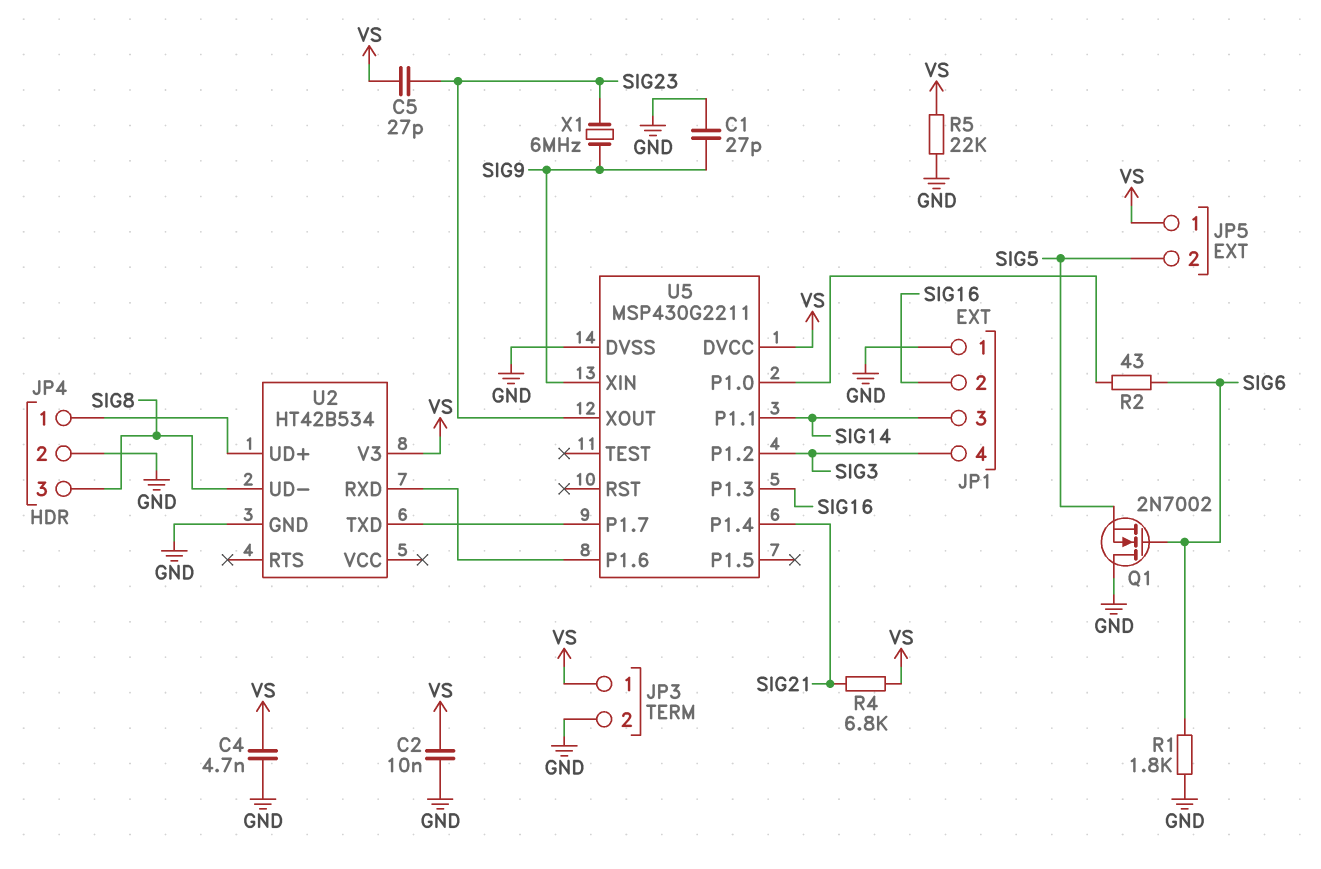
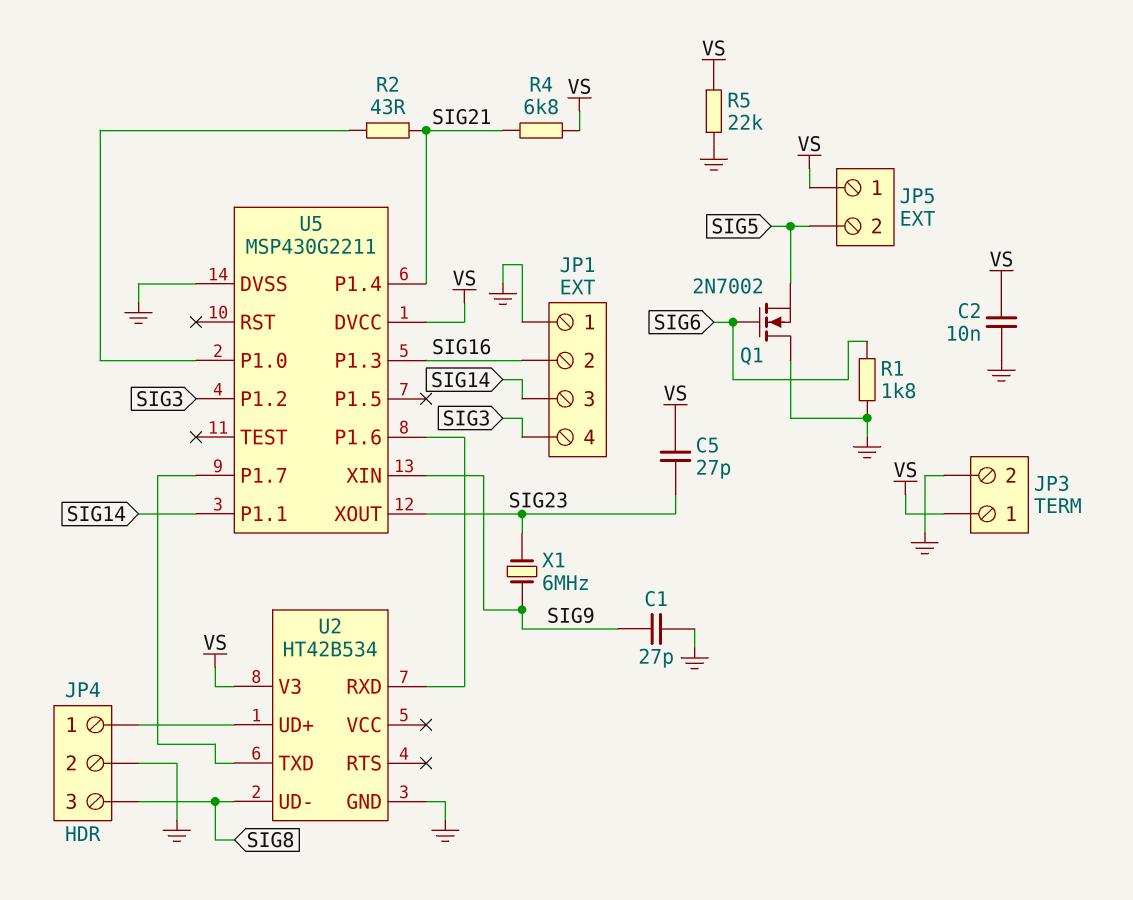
C4: 4.7nF (GND, VS) -> none
R2: 43 (SIG6, U5/P1.0) -> 43 (SIG21, U5/P1.0)

